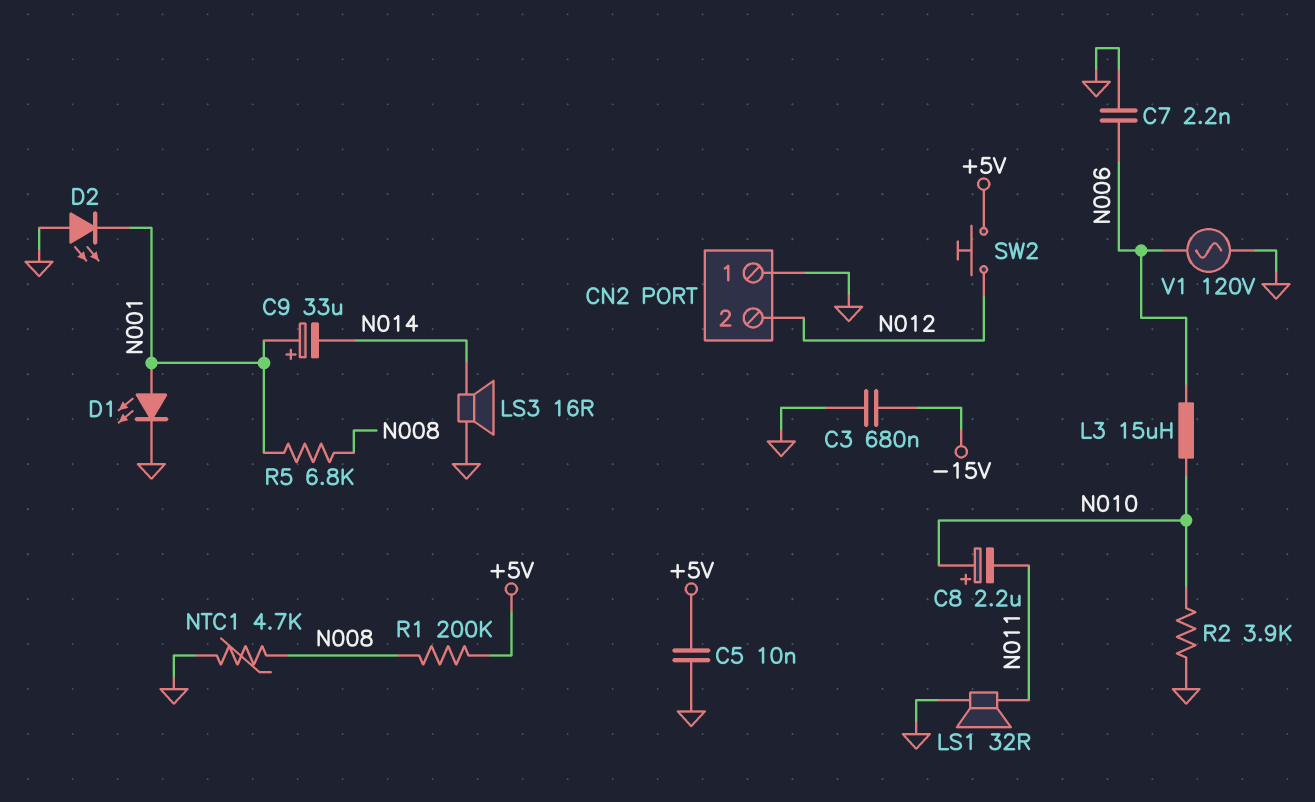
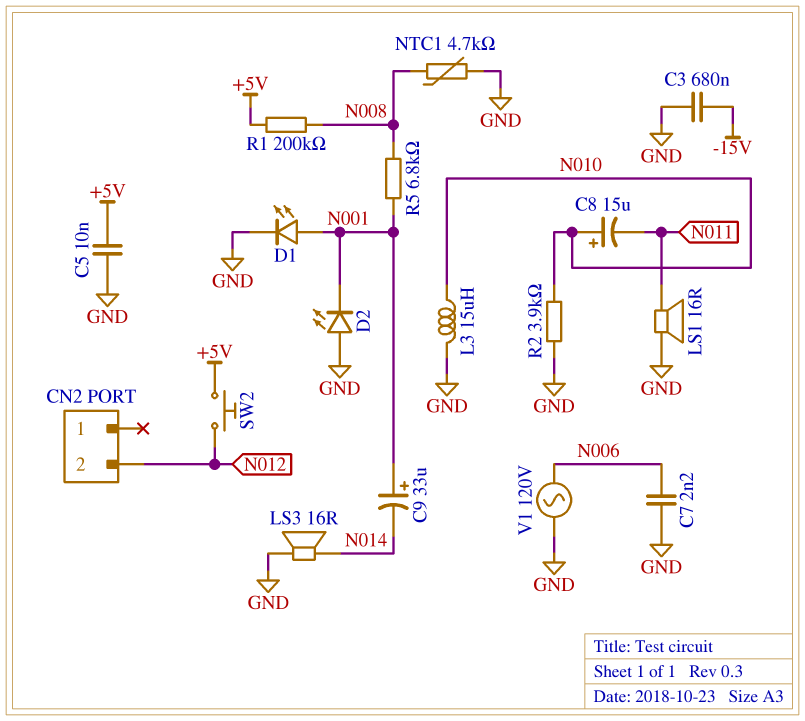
C8: 2.2uF (plus N010, minus N011) -> 15uF (plus N010, minus N011)
CN2 pin 1: GND -> none
L3: 15uH (N006, N010) -> 15uH (GND, N010)
LS1: speaker 32R (GND, N011) -> speaker 16R (GND, N011)

